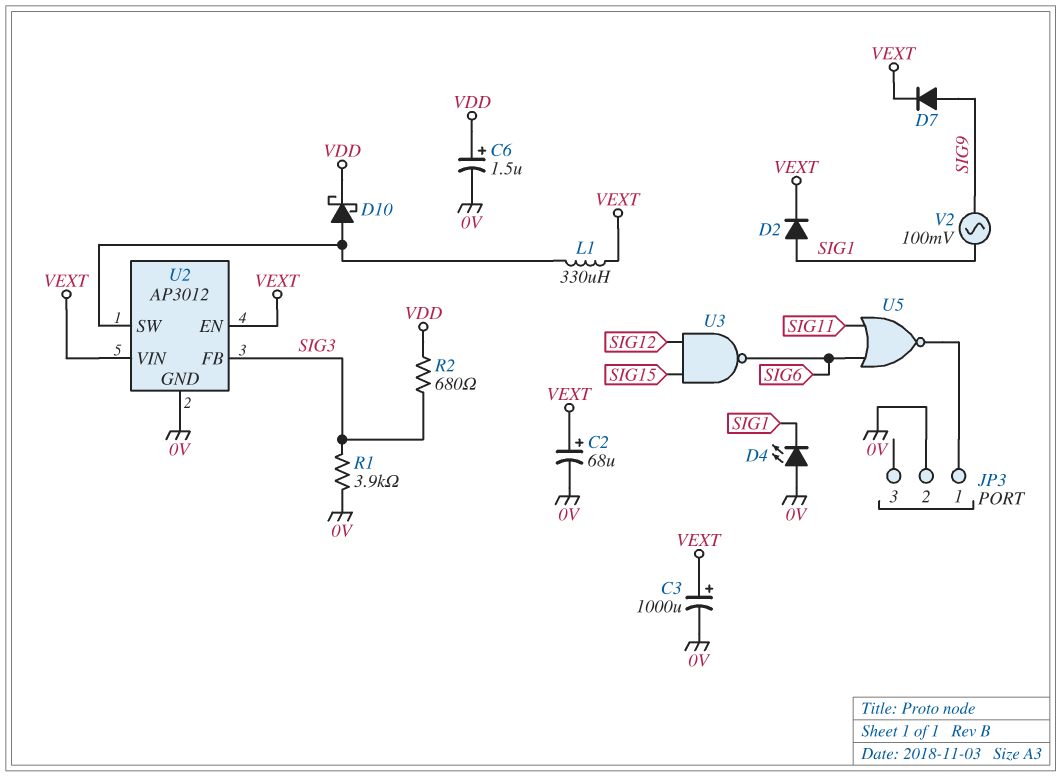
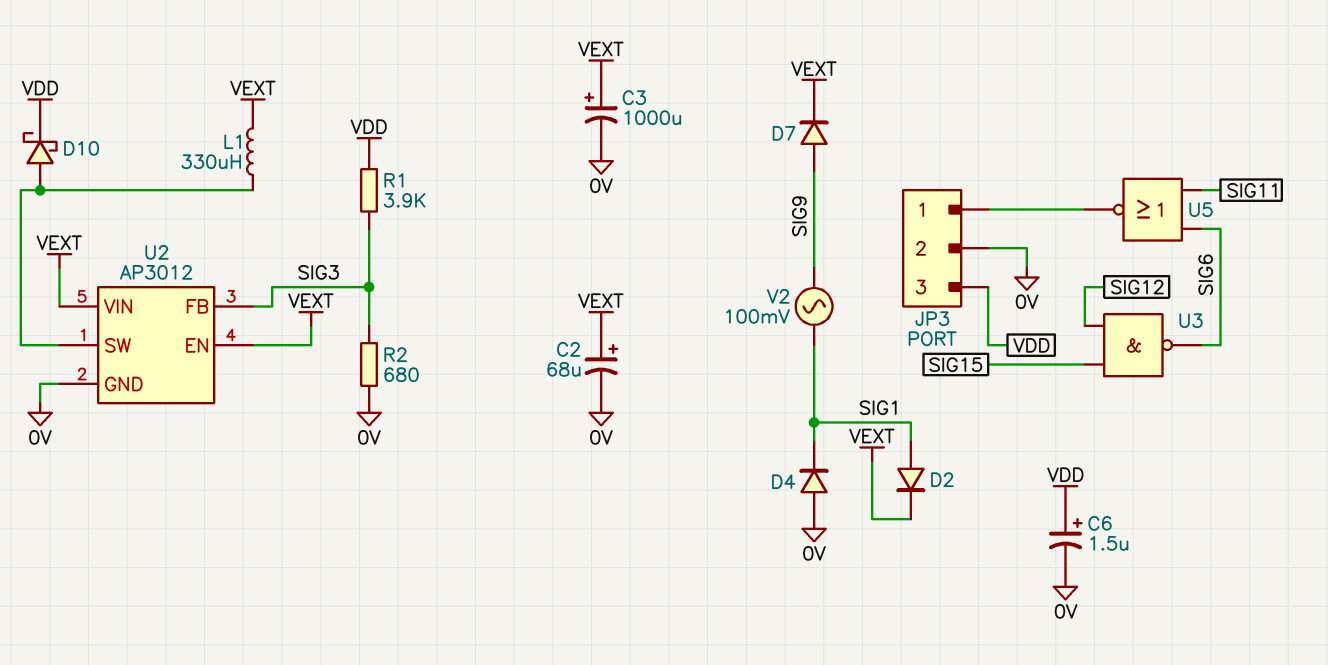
D4: LED (A 0V, K SIG1) -> diode (A 0V, K SIG1)
JP3 pin 3: none -> VDD
R1: 3.9k (0V, SIG3) -> 3.9k (SIG3, VDD)
R2: 680 (SIG3, VDD) -> 680 (0V, SIG3)

